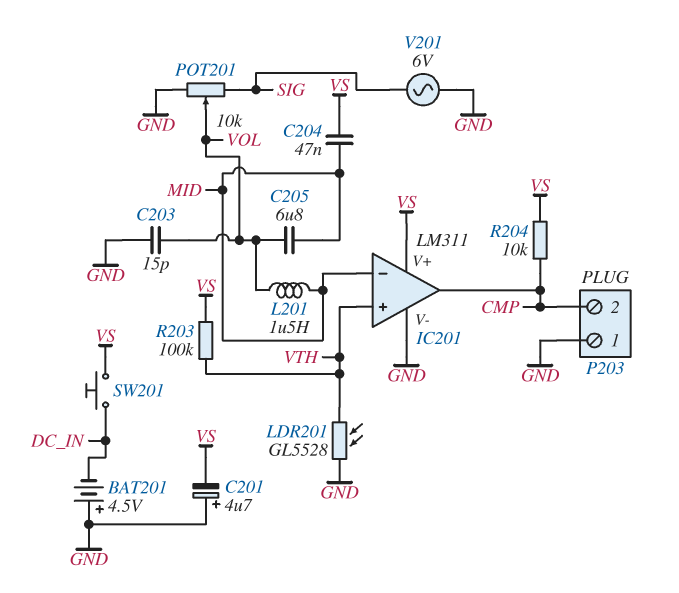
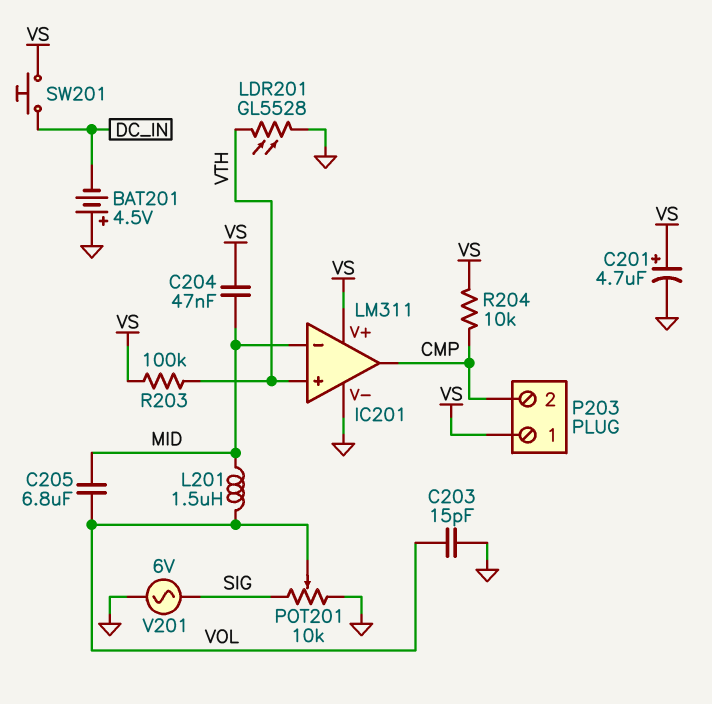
C201: 4.7uF (plus GND, minus VS) -> 4.7uF (plus VS, minus GND)
P203 pin 1: GND -> VS

